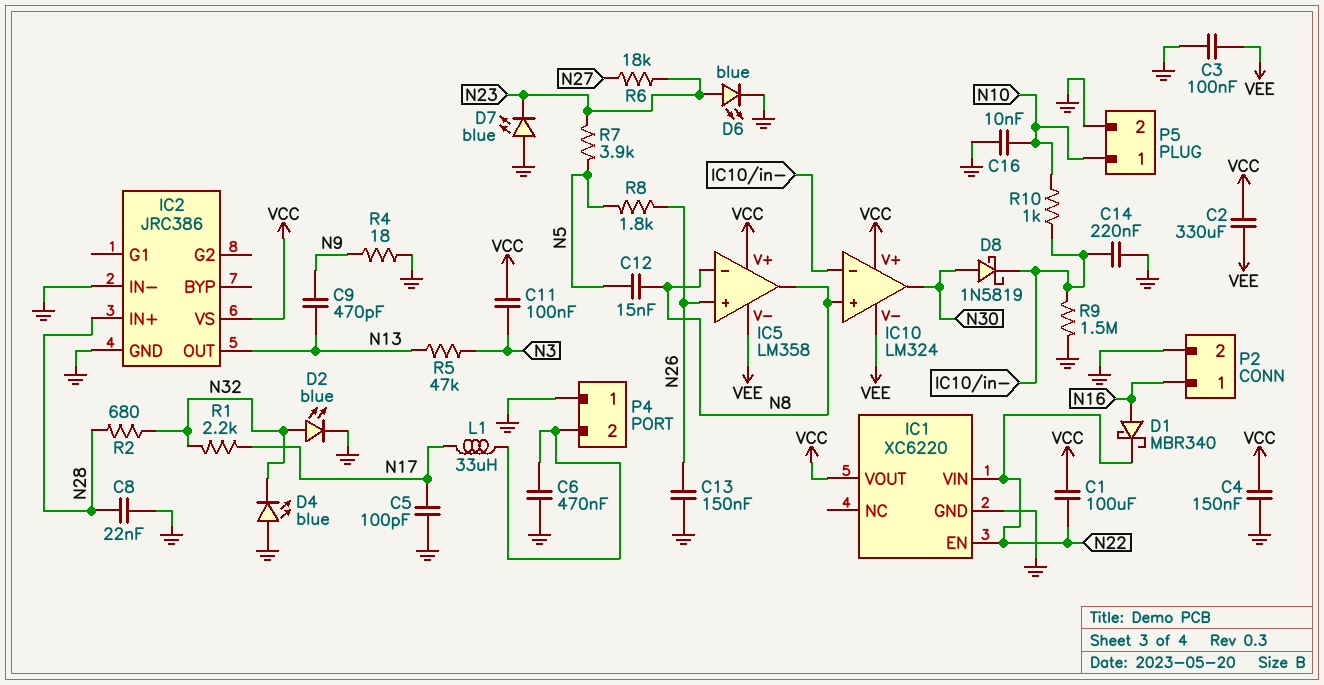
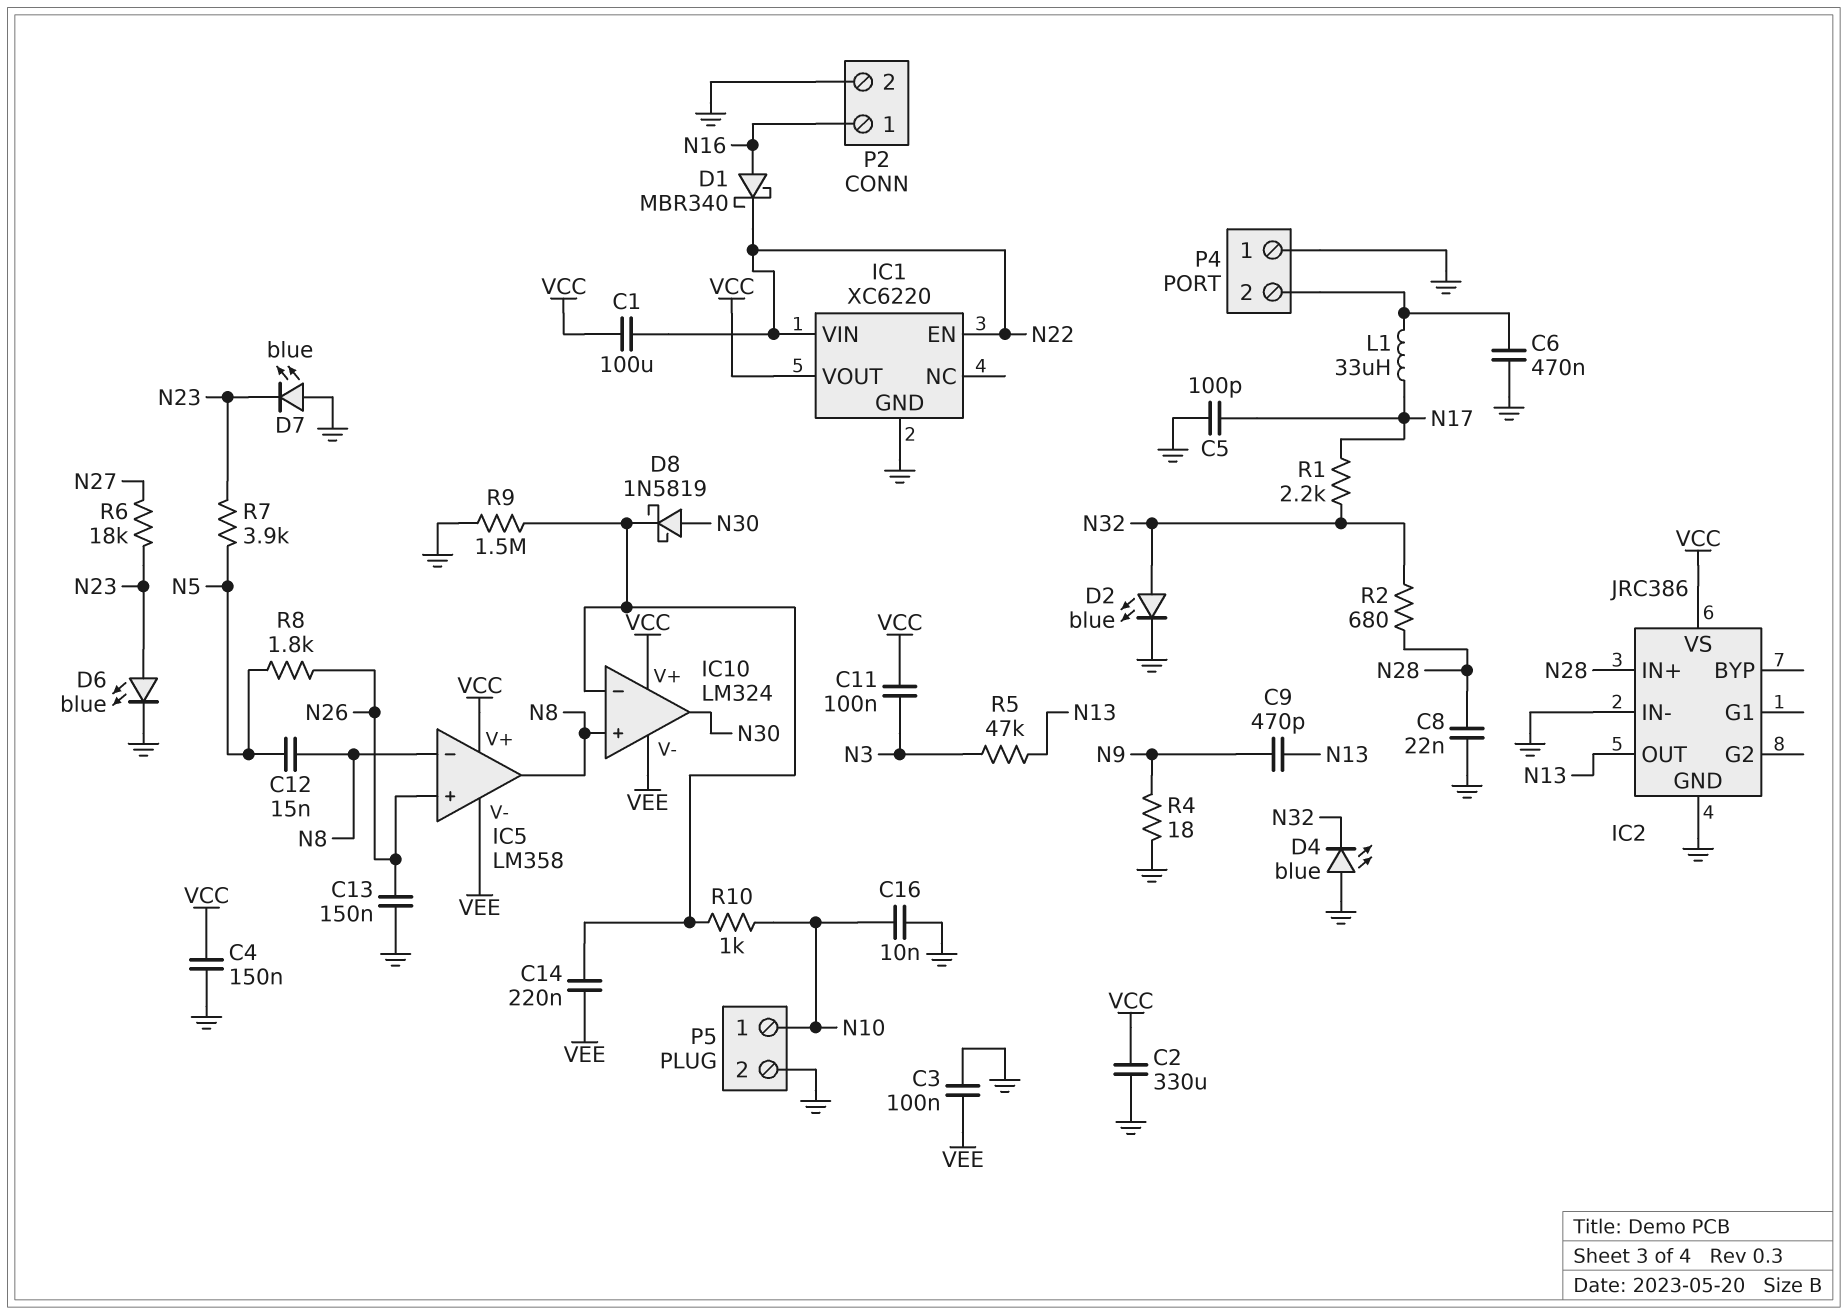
C2: 330uF (VCC, VEE) -> 330uF (GND, VCC)
C14: 220nF (GND, IC10/in-) -> 220nF (IC10/in-, VEE)

